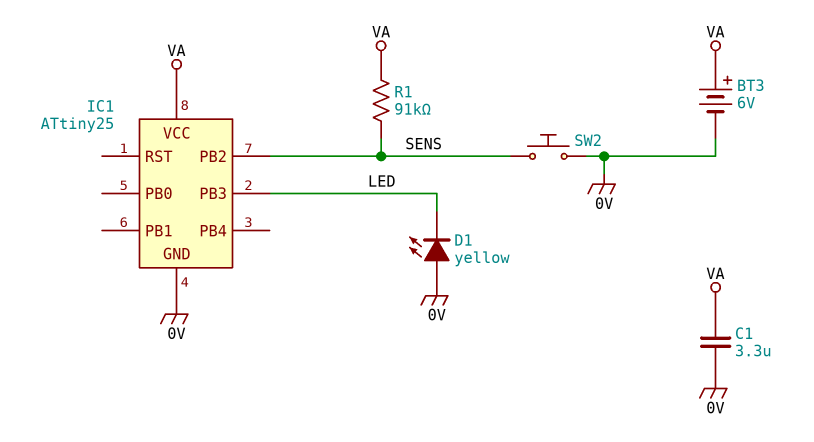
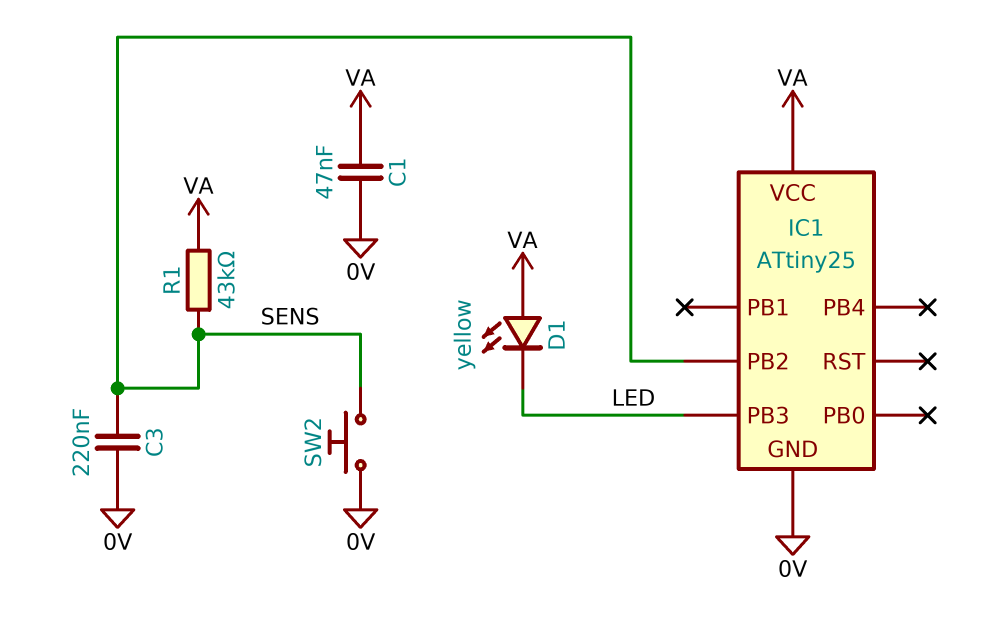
BT3: 6V (plus VA, minus 0V) -> none
C1: 3.3uF (0V, VA) -> 47nF (0V, VA)
C3: none -> 220nF (0V, SENS)
D1: LED yellow (A 0V, K LED) -> LED yellow (A VA, K LED)
R1: 91k (SENS, VA) -> 43k (SENS, VA)

